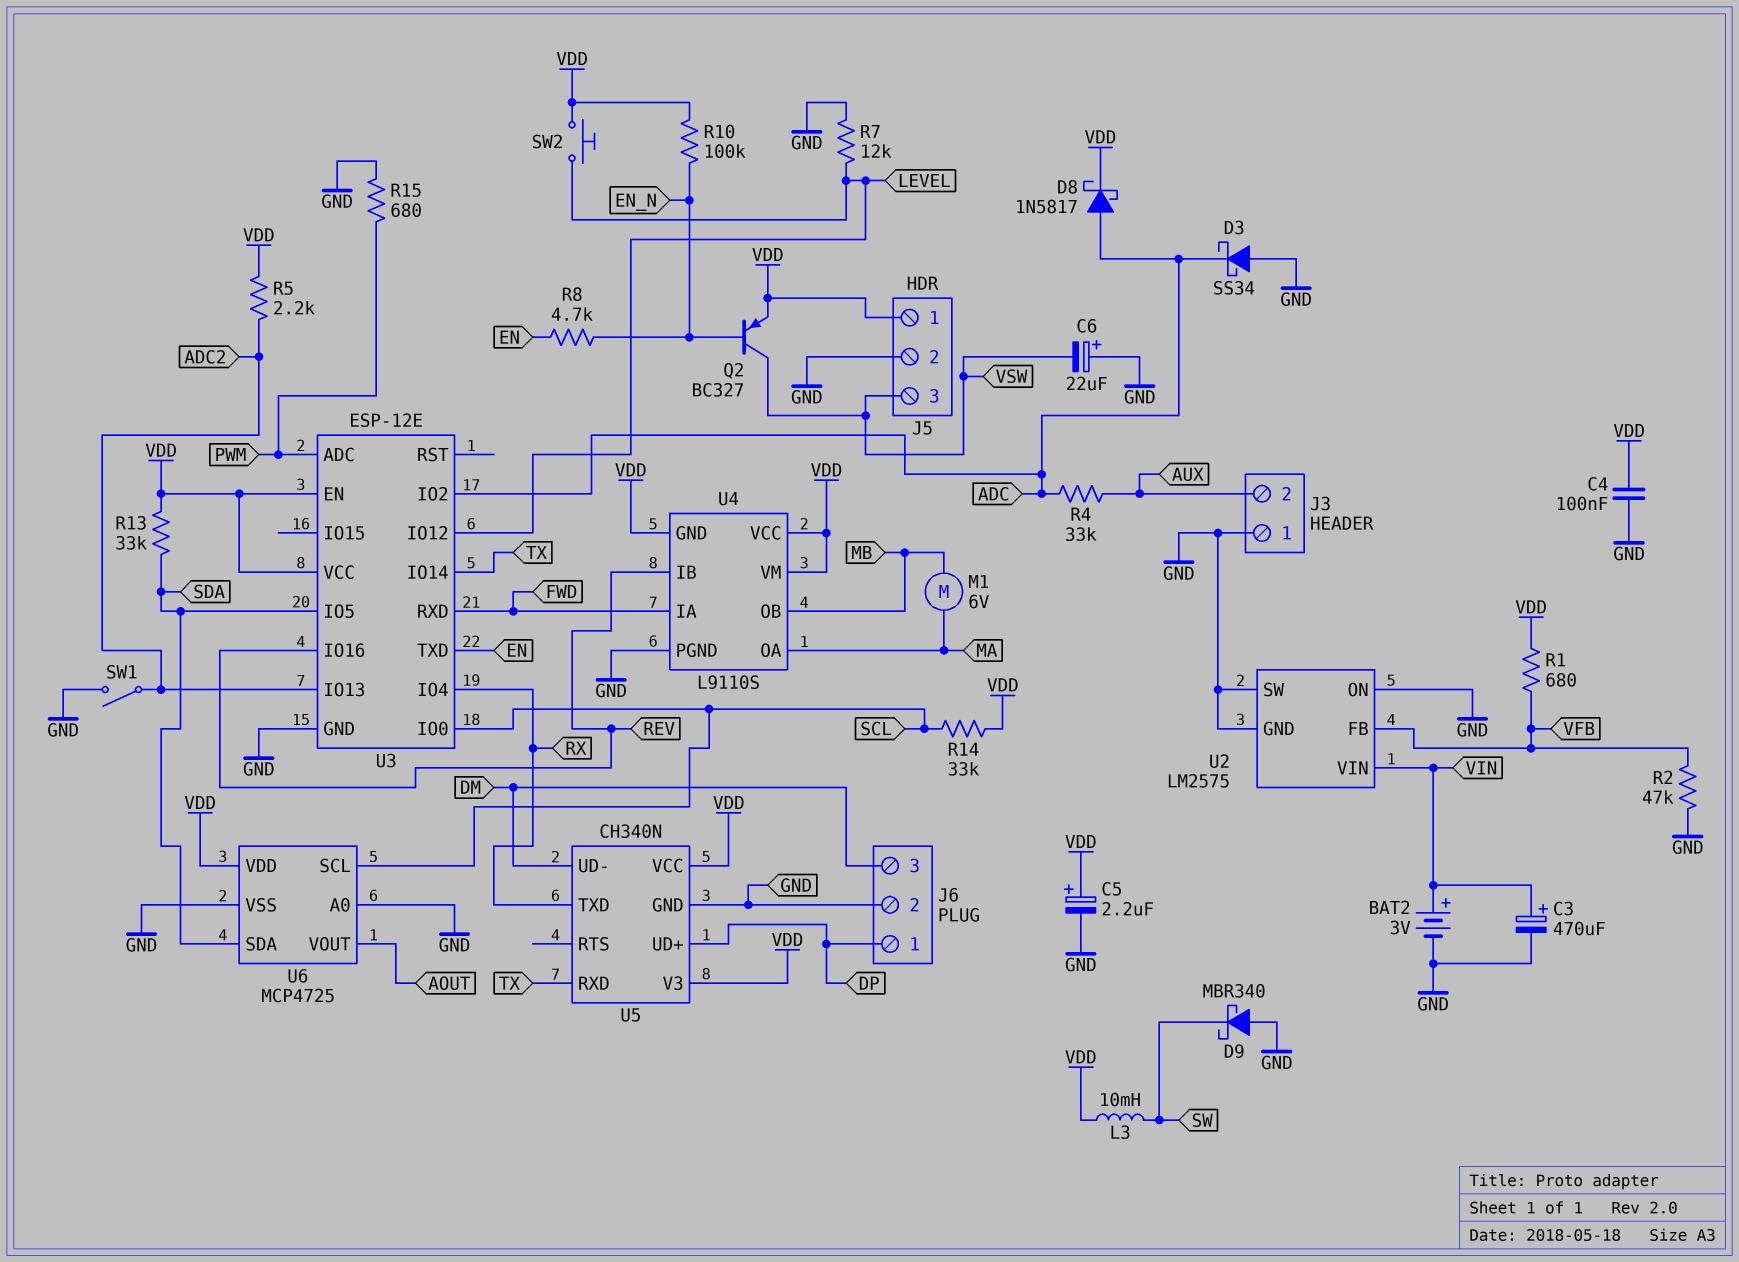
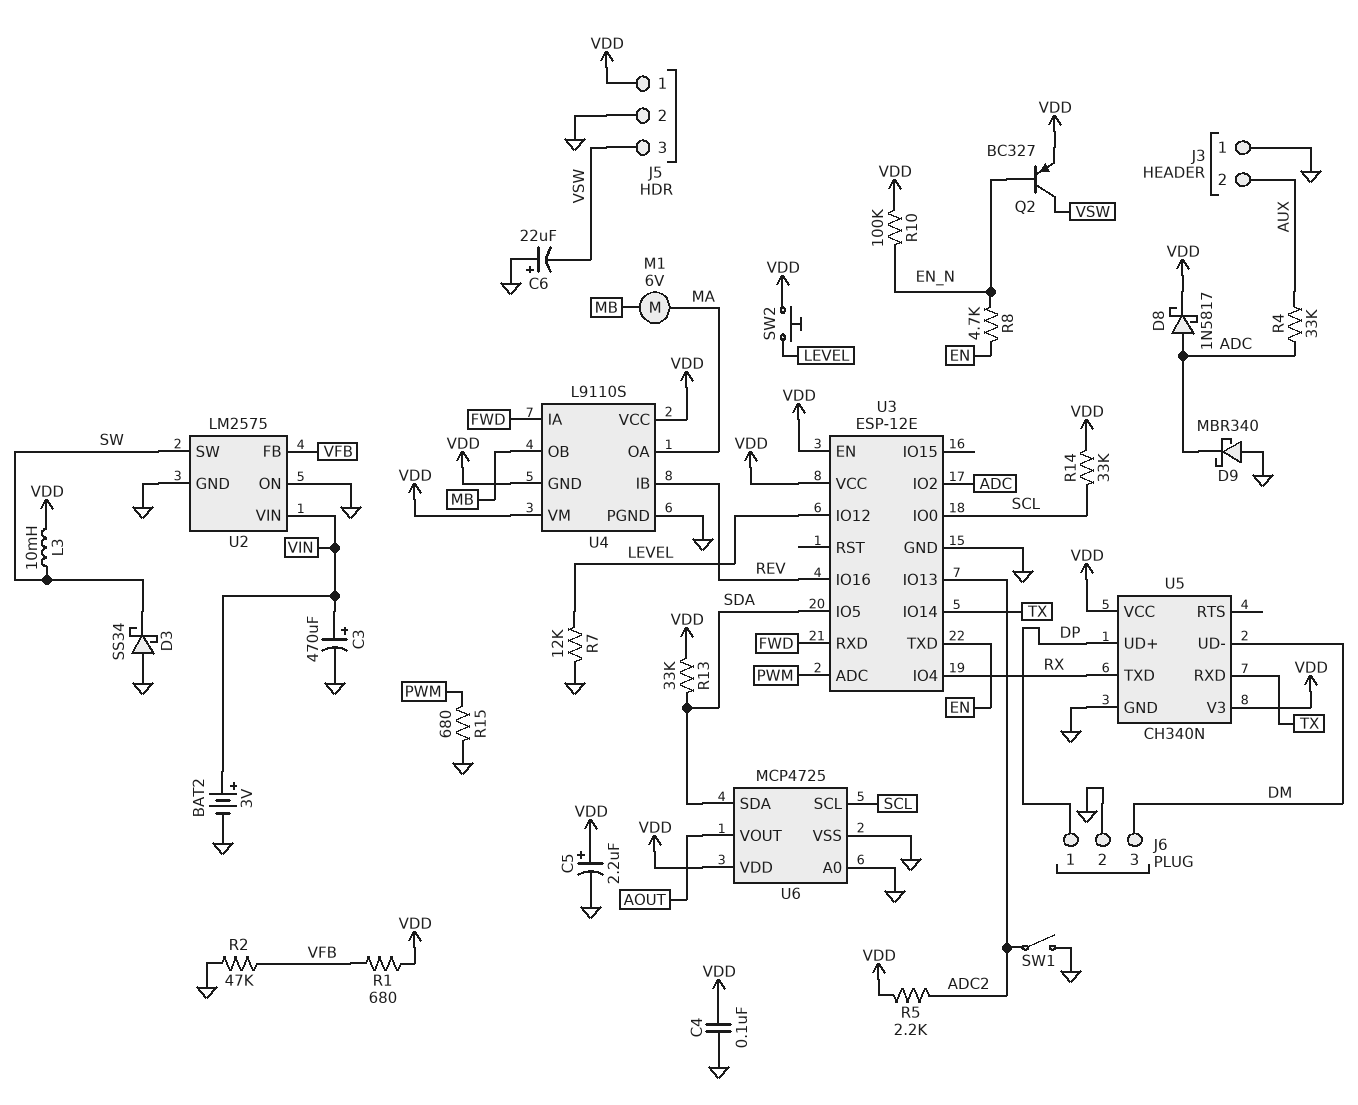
D3: schottky SS34 (A GND, K ADC) -> schottky SS34 (A GND, K SW)
D9: schottky MBR340 (A GND, K SW) -> schottky MBR340 (A GND, K ADC)
U2 pin SW: GND -> SW

